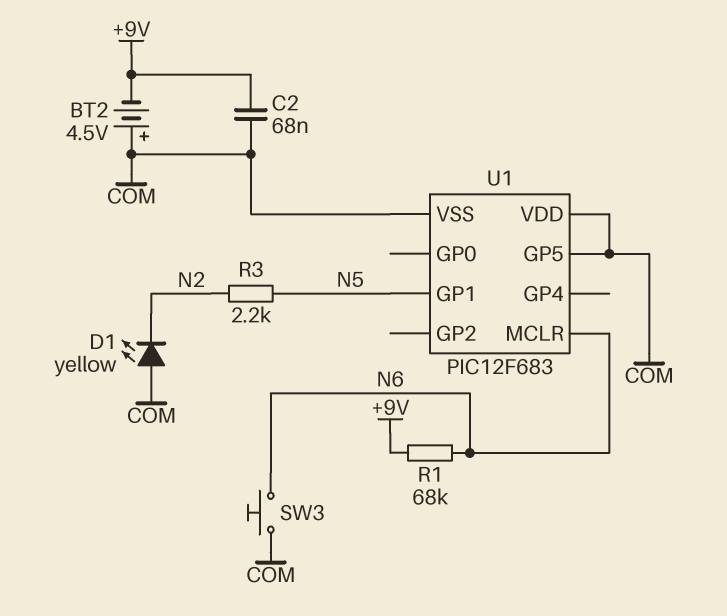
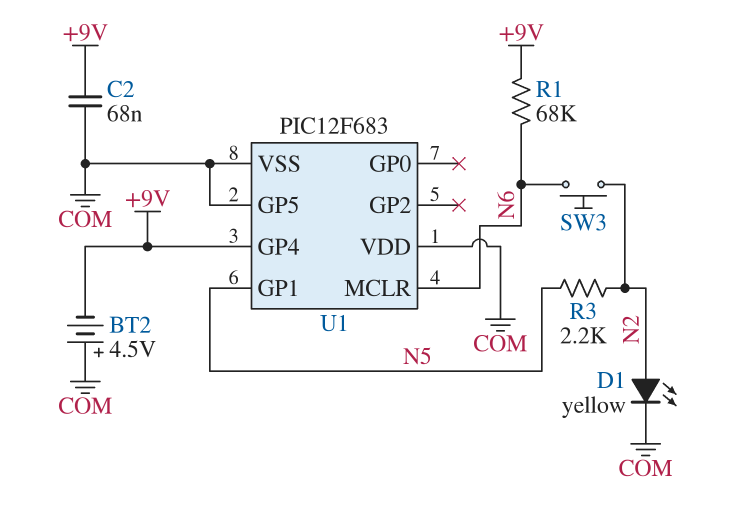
D1: LED yellow (A COM, K N2) -> LED yellow (A N2, K COM)
SW3: button (COM, N6) -> button (N2, N6)
U1 pin GP4: none -> +9V

